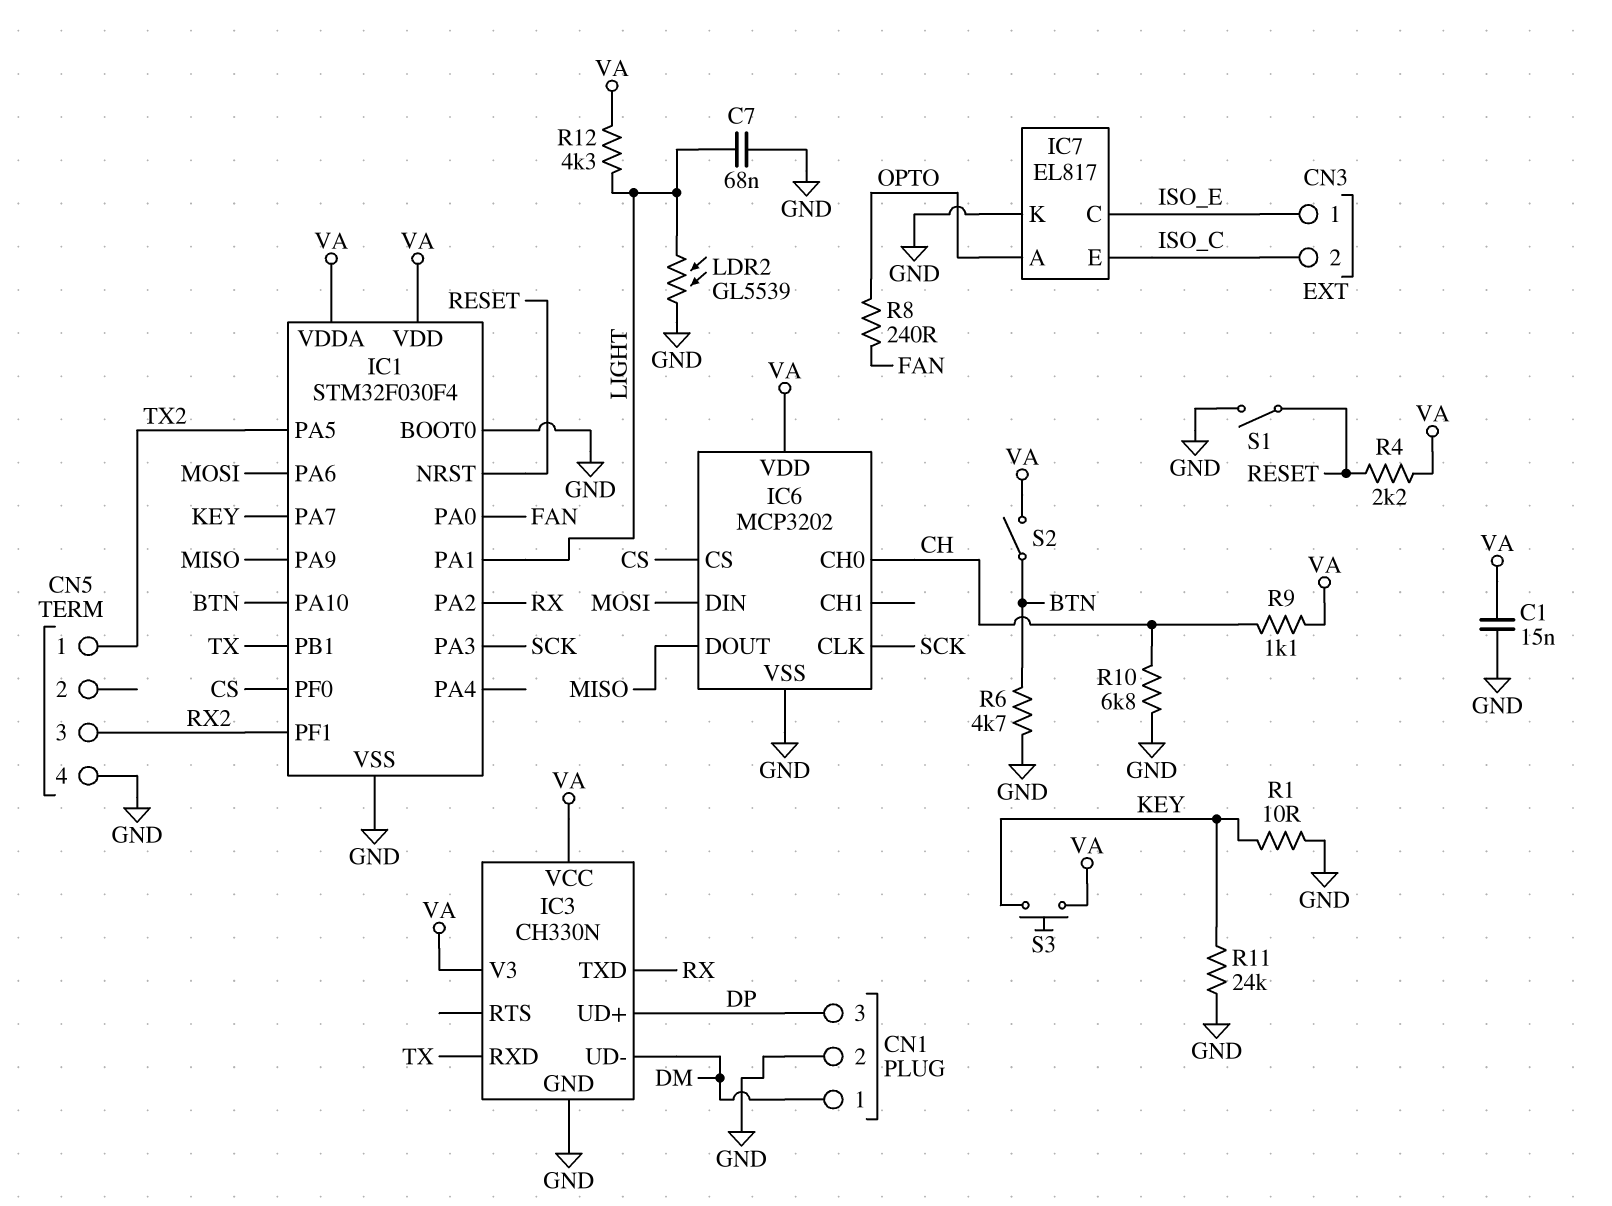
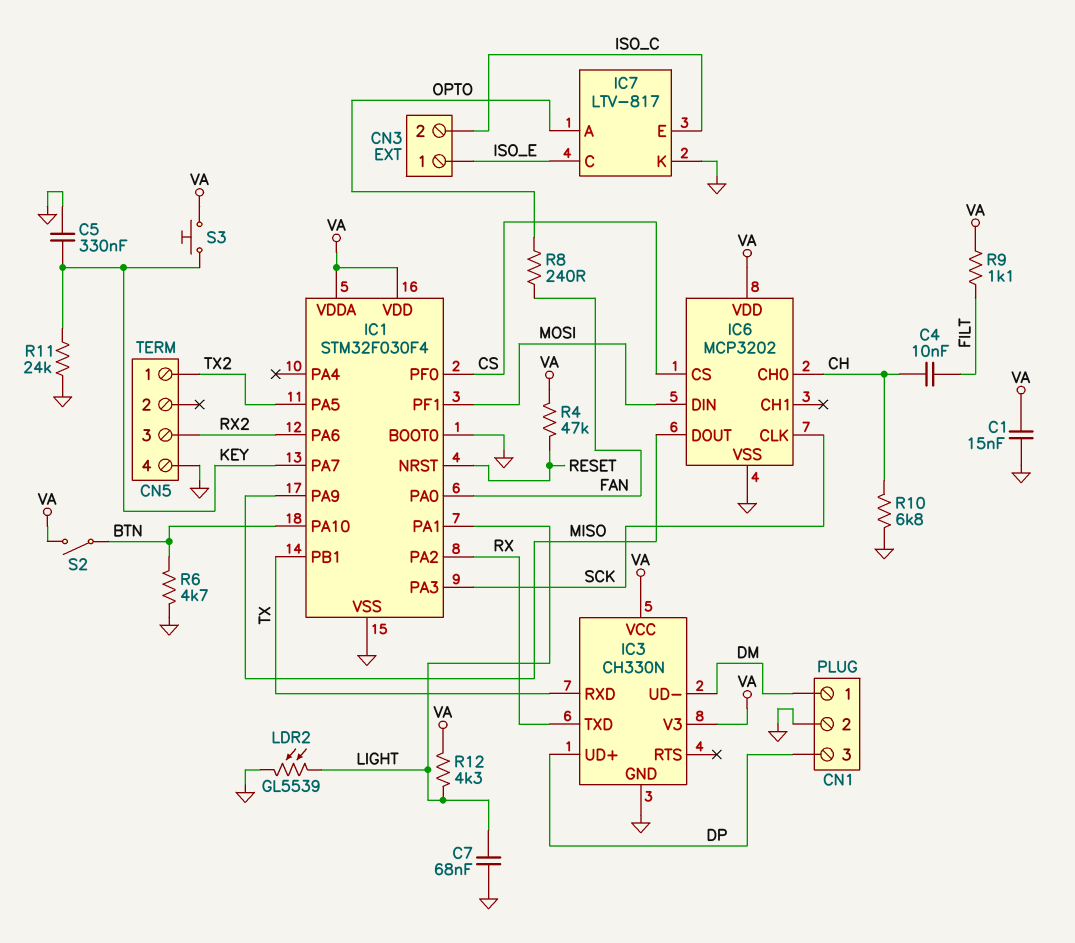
C4: none -> 10nF (CH, FILT)
C5: none -> 330nF (GND, KEY)
IC1 pin PA6: MOSI -> RX2
IC1 pin PF1: RX2 -> MOSI
IC7: EL817 -> LTV-817
R1: 10 (GND, KEY) -> none
R4: 2.2k (RESET, VA) -> 47k (RESET, VA)
R9: 1.1k (CH, VA) -> 1.1k (FILT, VA)
S1: switch (GND, RESET) -> none

